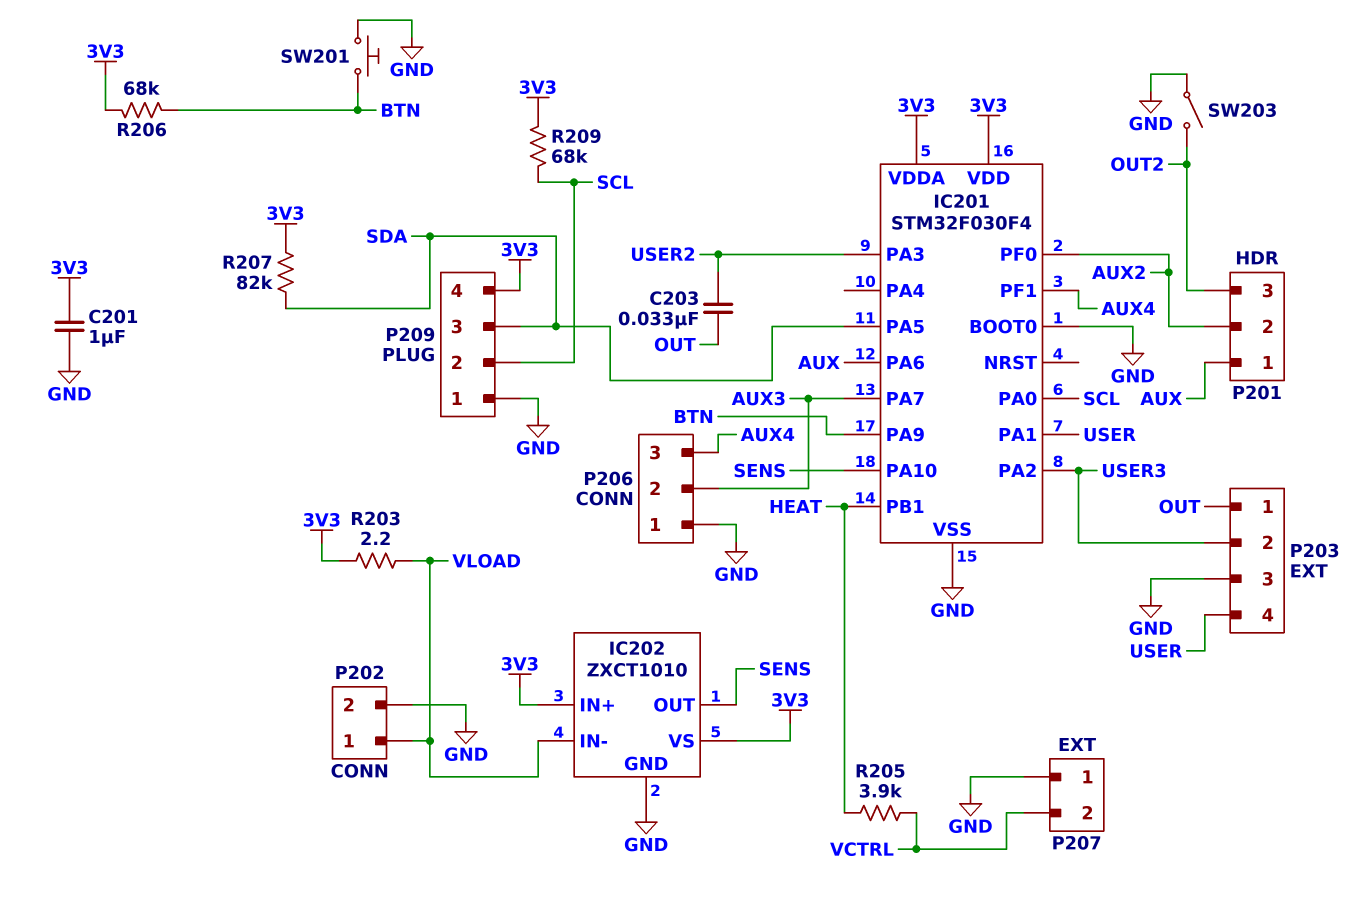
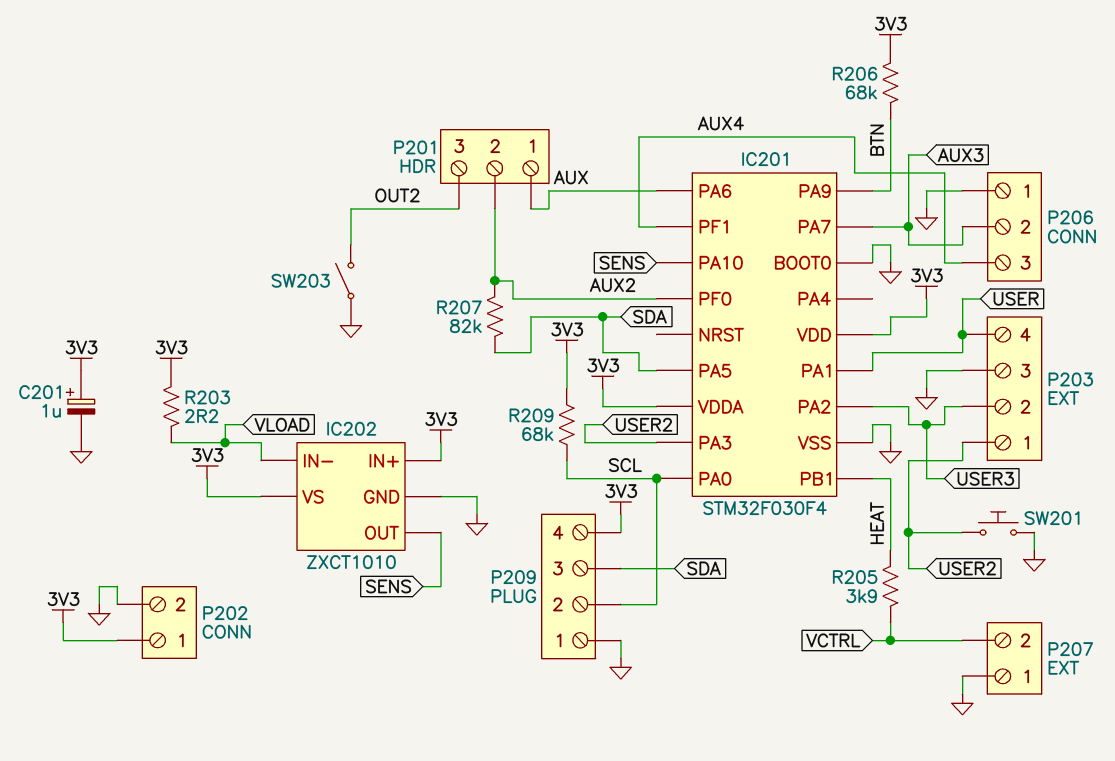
C201: 1uF (3V3, GND) -> 1uF (plus 3V3, minus GND)
C203: 33nF (OUT, USER2) -> none
P202 pin 1: VLOAD -> 3V3
P203 pin 1: OUT -> USER2
R207: 82k (3V3, SDA) -> 82k (AUX2, SDA)
SW201: button (BTN, GND) -> button (GND, USER2)

